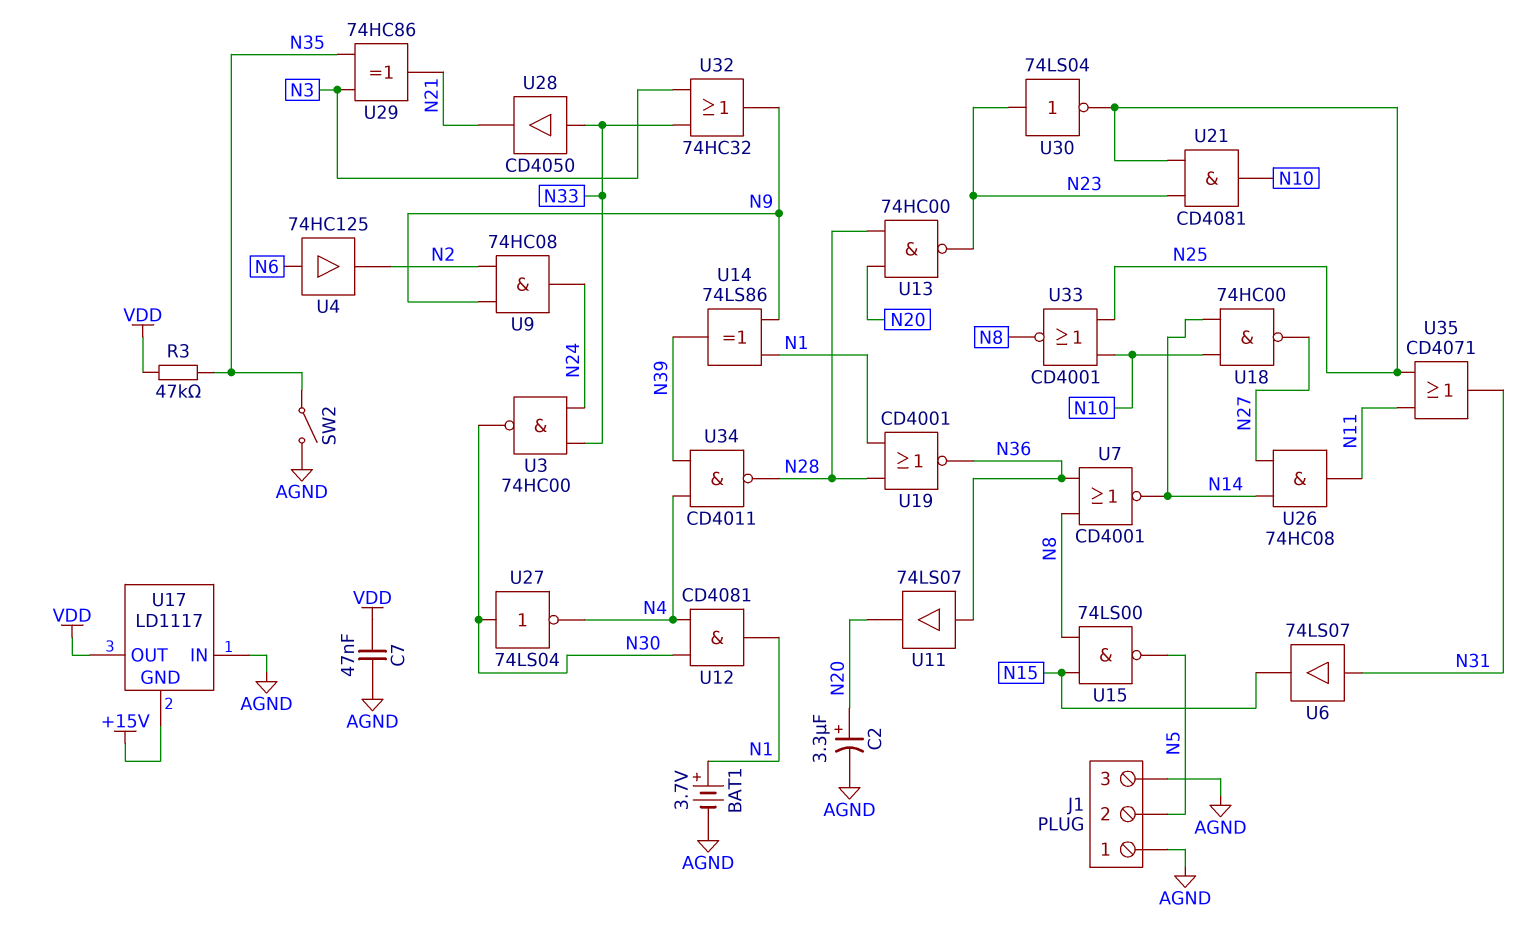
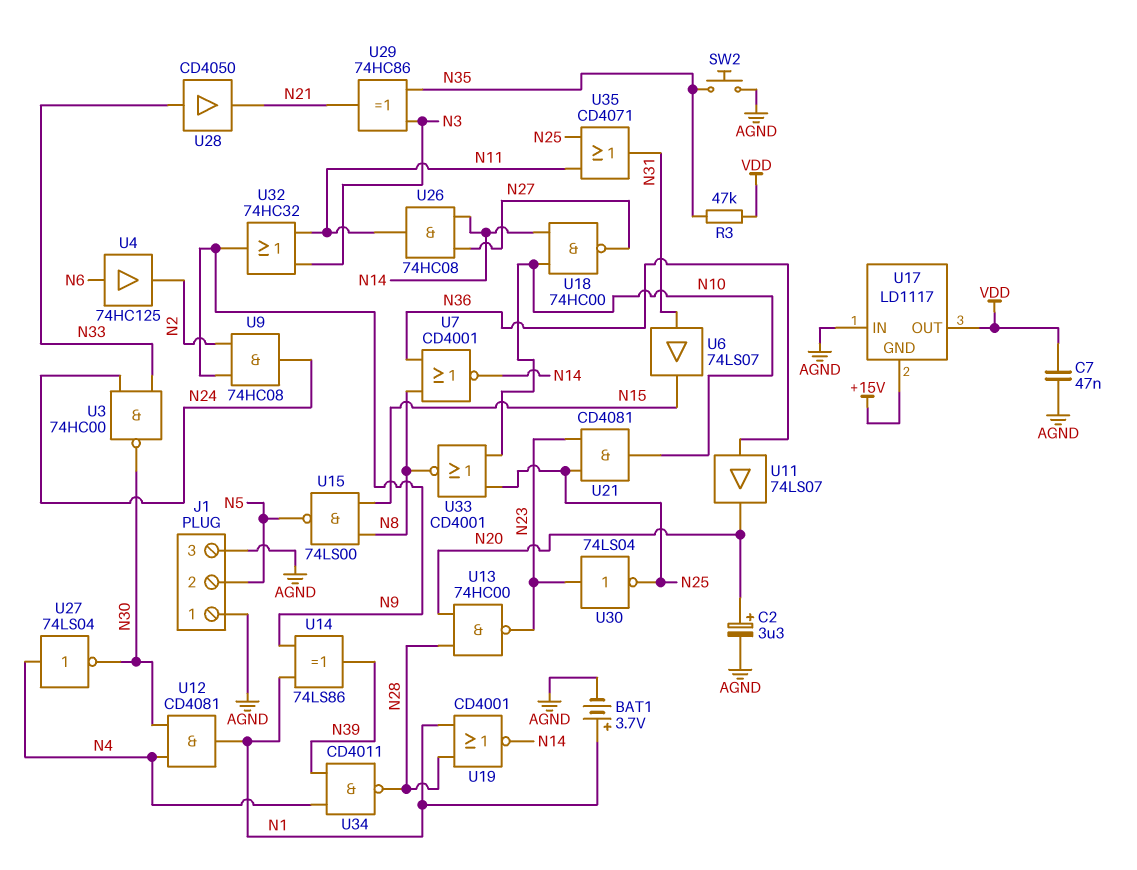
SW2: switch (AGND, N35) -> button (AGND, N35)
U19: NOR CD4001 (in N1, in N28, out N36) -> NOR CD4001 (in N1, in N28, out N14)
U27: NOT 74LS04 (in N30, out N4) -> NOT 74LS04 (in N4, out N30)
U32: OR 74HC32 (in N3, in N33, out N9) -> OR 74HC32 (in N3, in N11, out N9)

